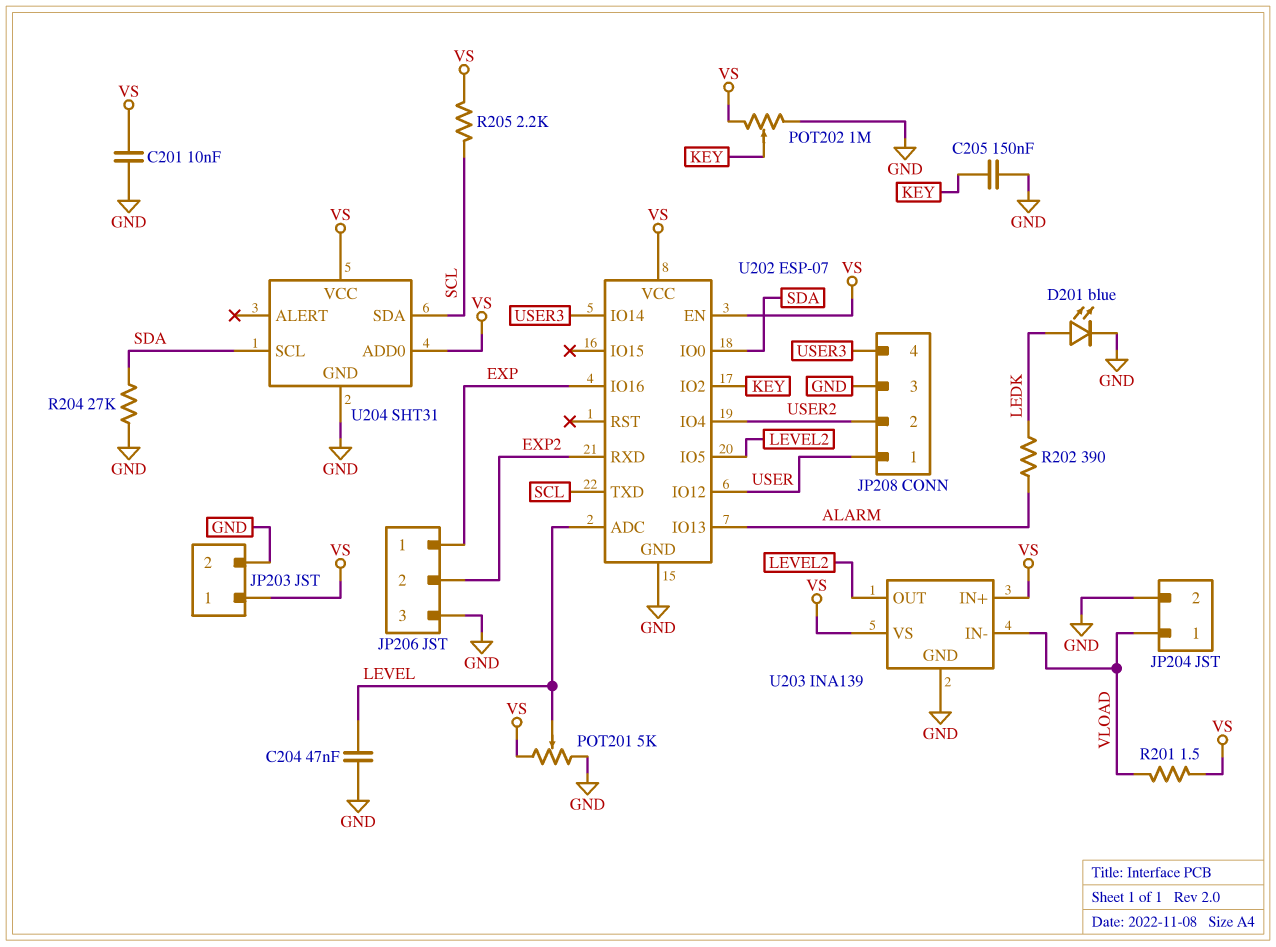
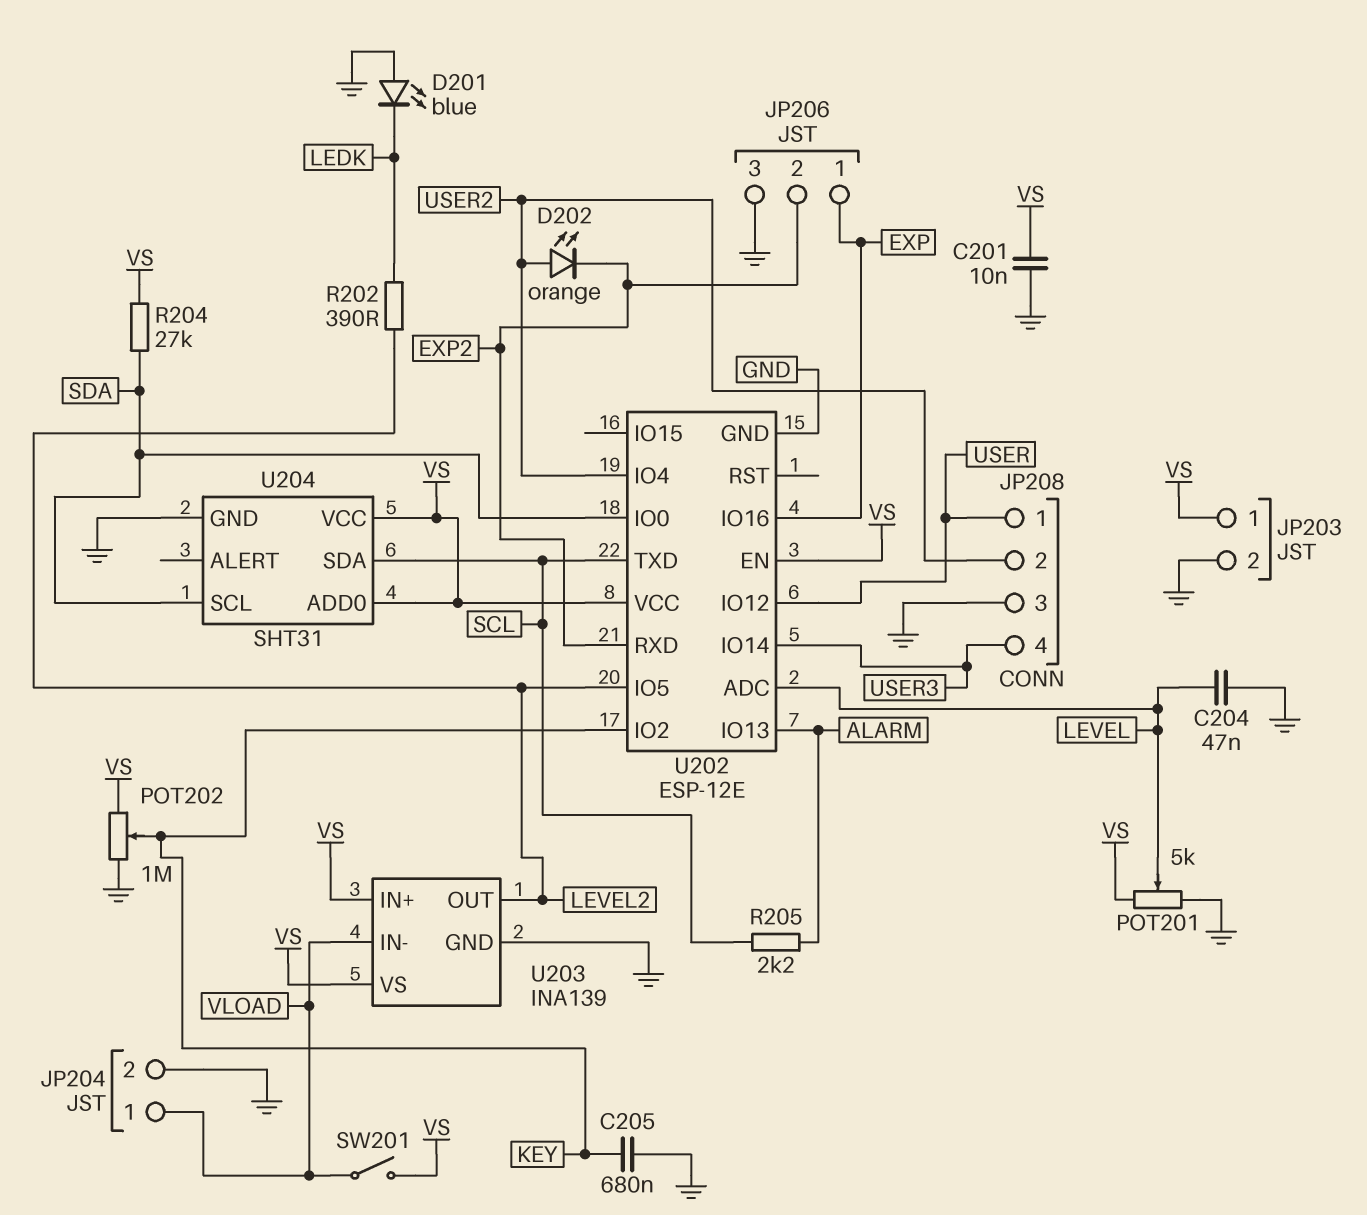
C205: 150nF (GND, KEY) -> 680nF (GND, KEY)
D201: LED blue (A LEDK, K GND) -> LED blue (A GND, K LEDK)
D202: none -> LED orange (A USER2, K EXP2)
R201: 1.5 (VLOAD, VS) -> none
R202: 390 (ALARM, LEDK) -> 390 (LEDK, LEVEL2)
R204: 27k (GND, SDA) -> 27k (SDA, VS)
R205: 2.2k (SCL, VS) -> 2.2k (ALARM, SCL)
SW201: none -> switch (VLOAD, VS)
U202: ESP-07 -> ESP-12E

